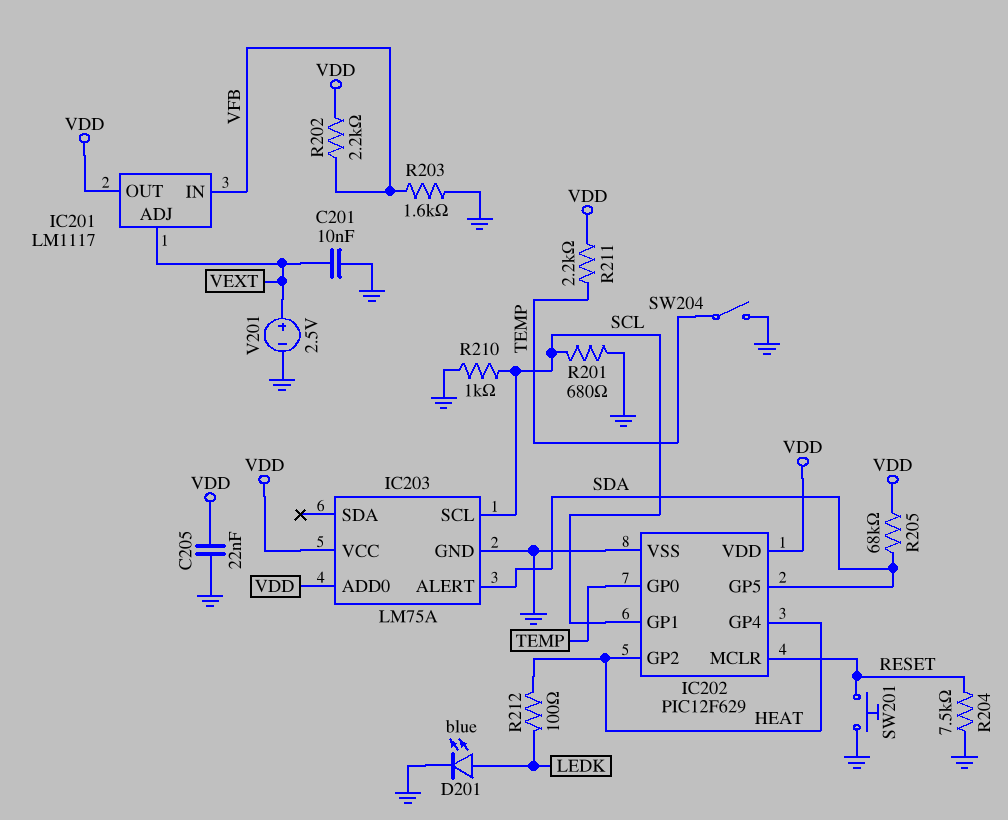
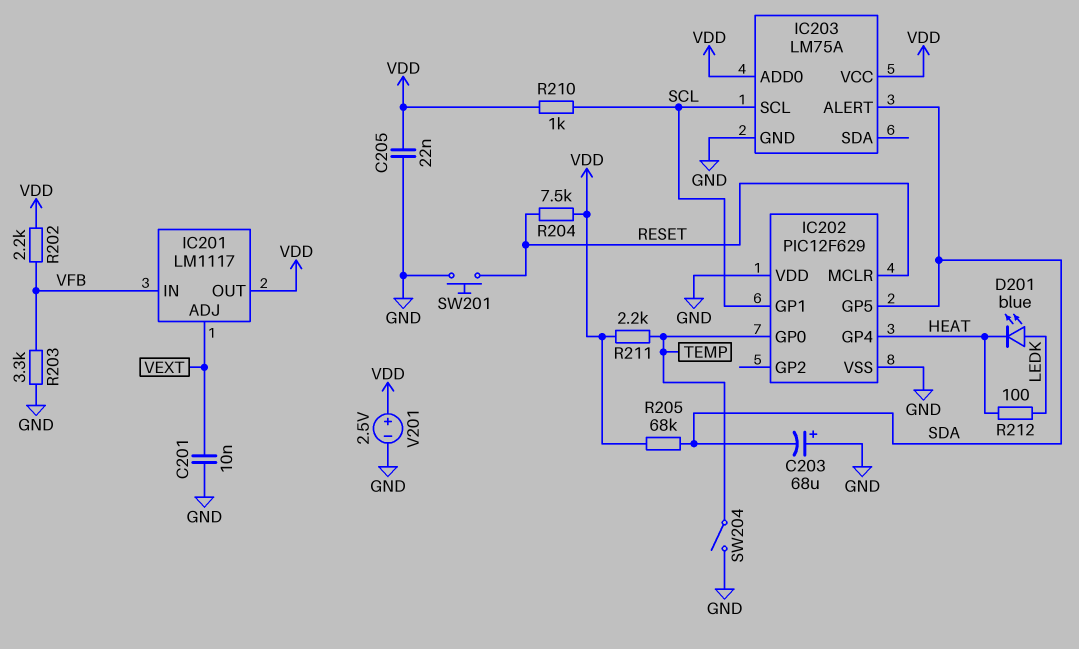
C203: none -> 68uF (plus GND, minus SDA)
D201: LED blue (A LEDK, K GND) -> LED blue (A LEDK, K HEAT)
IC202 pin GP2: HEAT -> none
IC202 pin VDD: VDD -> GND
R201: 680 (GND, SCL) -> none
R203: 1.6k (GND, VFB) -> 3.3k (GND, VFB)
R204: 7.5k (GND, RESET) -> 7.5k (RESET, VDD)
R210: 1k (GND, SCL) -> 1k (SCL, VDD)
V201: 2.5V (plus VEXT, minus GND) -> 2.5V (plus VDD, minus GND)

